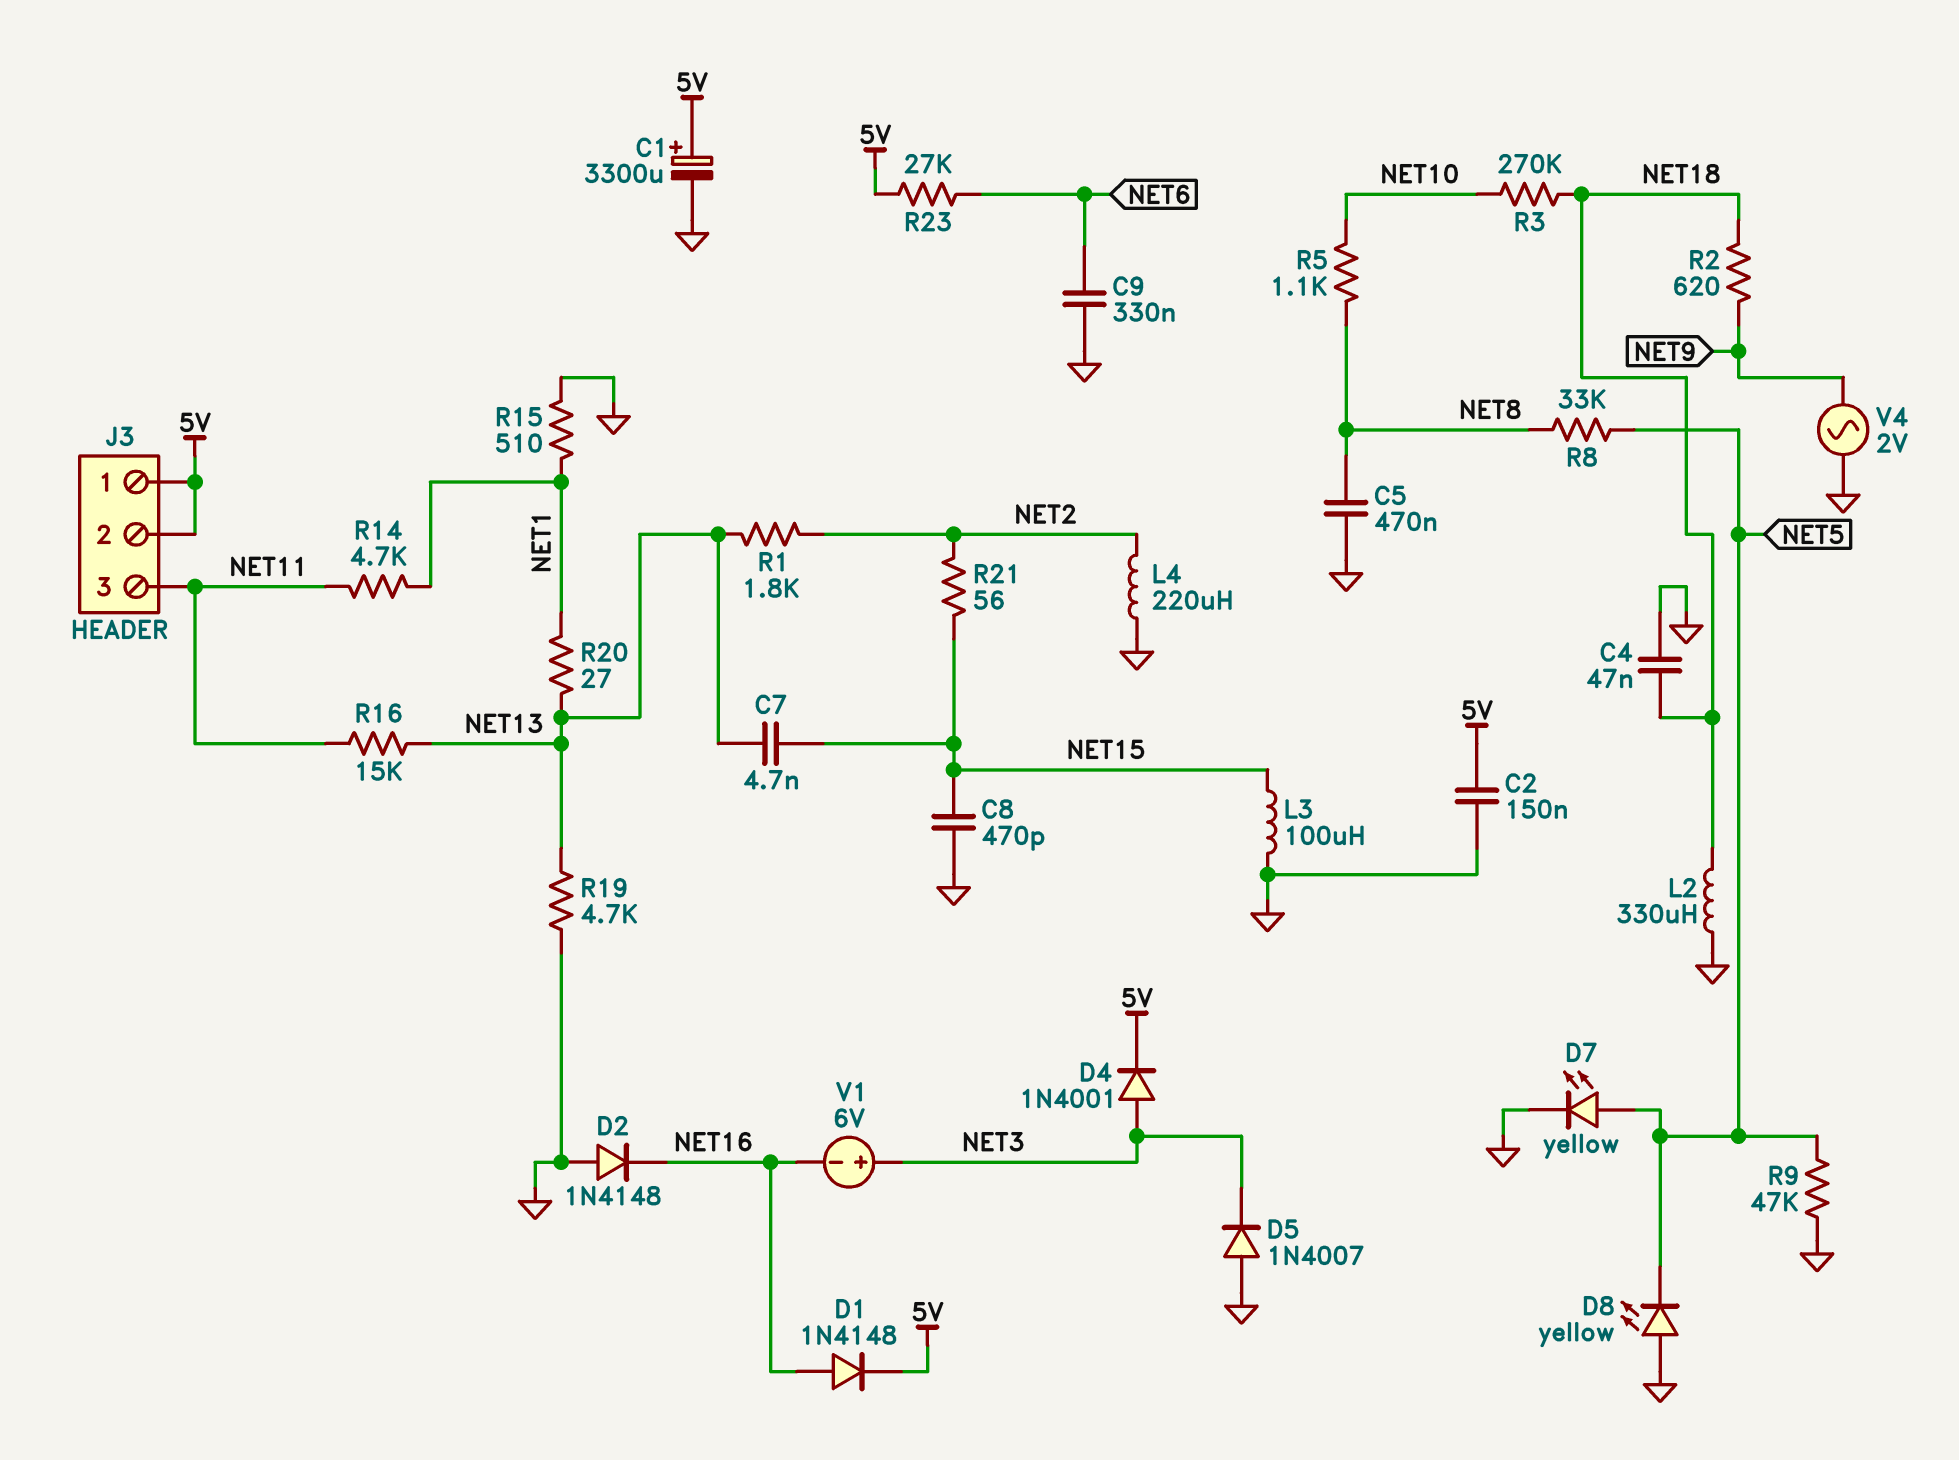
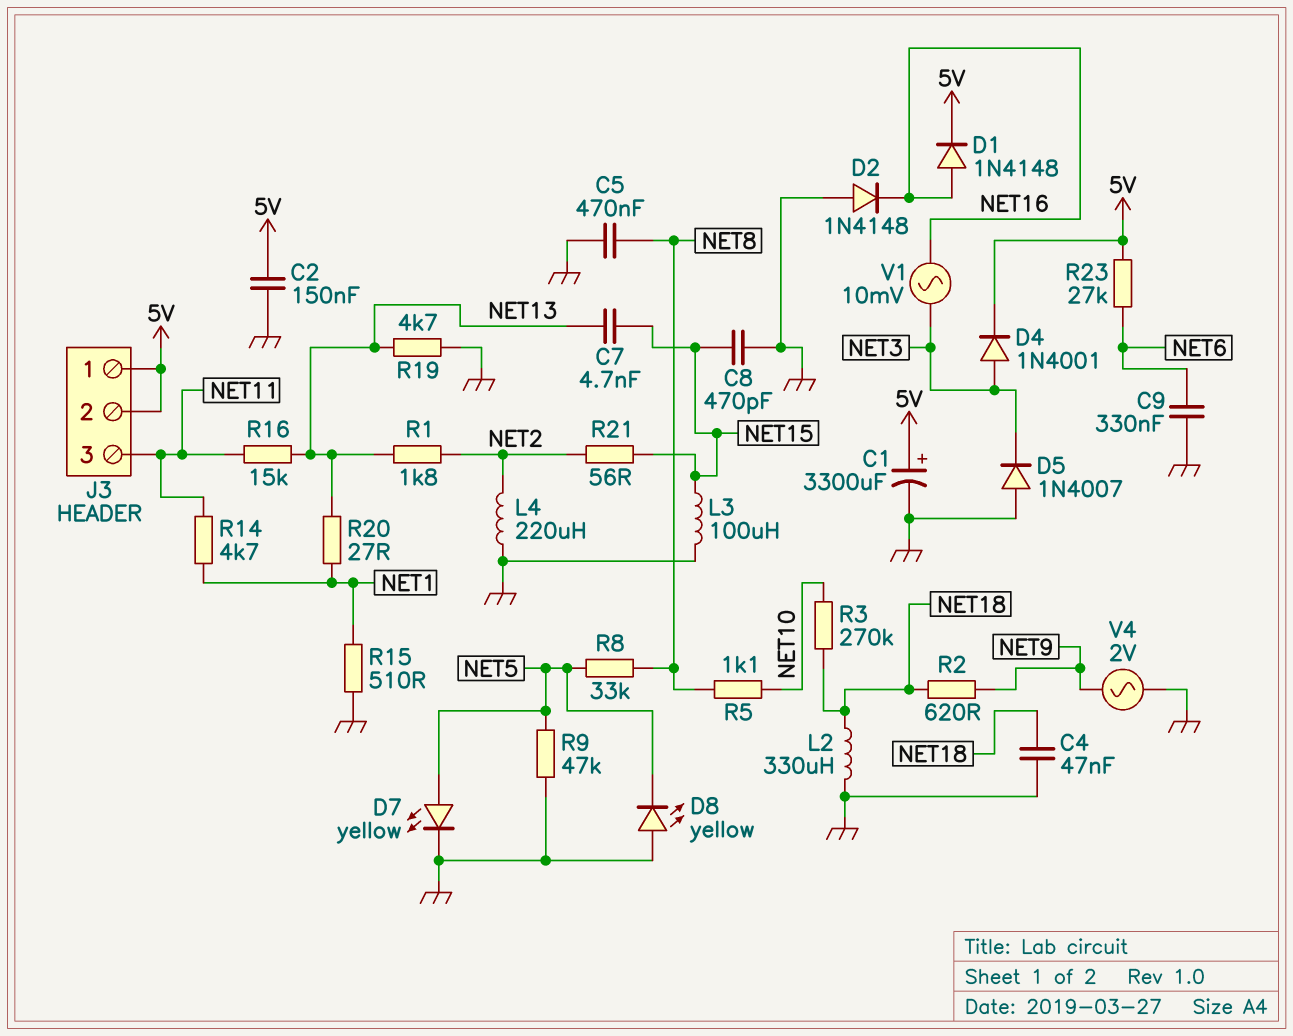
V1: 6V (plus NET3, minus NET16) -> AC 10mV (NET3, NET16)

